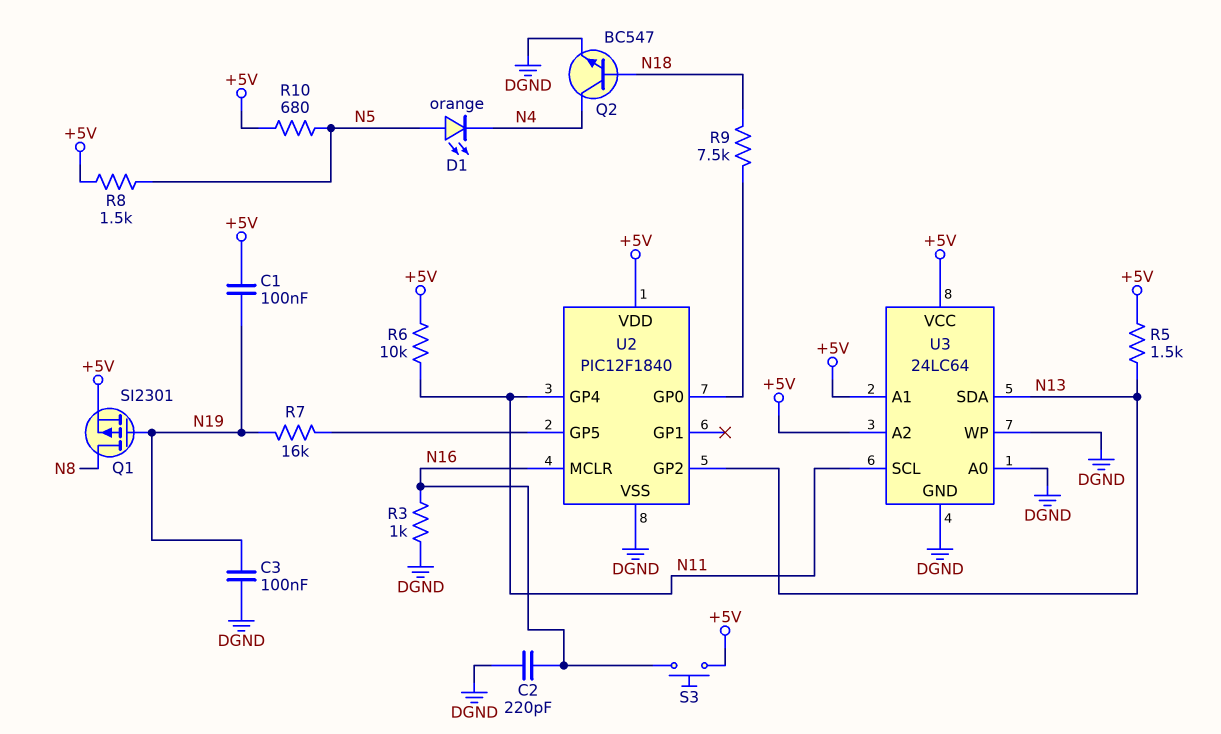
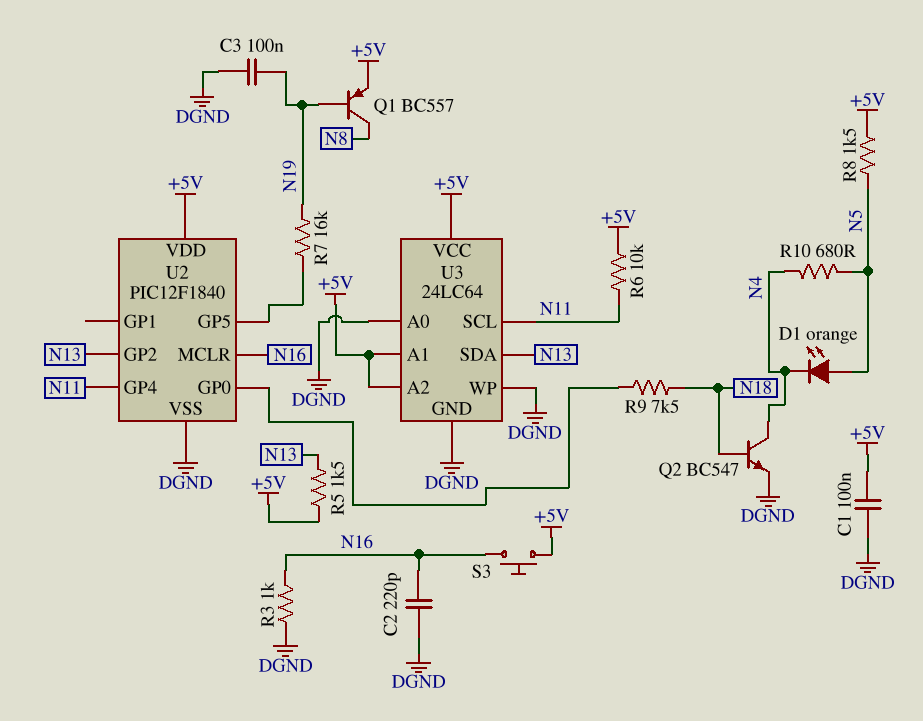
C1: 100nF (+5V, N19) -> 100nF (+5V, DGND)
Q1: PMOS SI2301 (G N19, D N8, S +5V) -> PNP BC557 (B N19, C N8, E +5V)
R10: 680 (+5V, N5) -> 680 (N4, N5)

